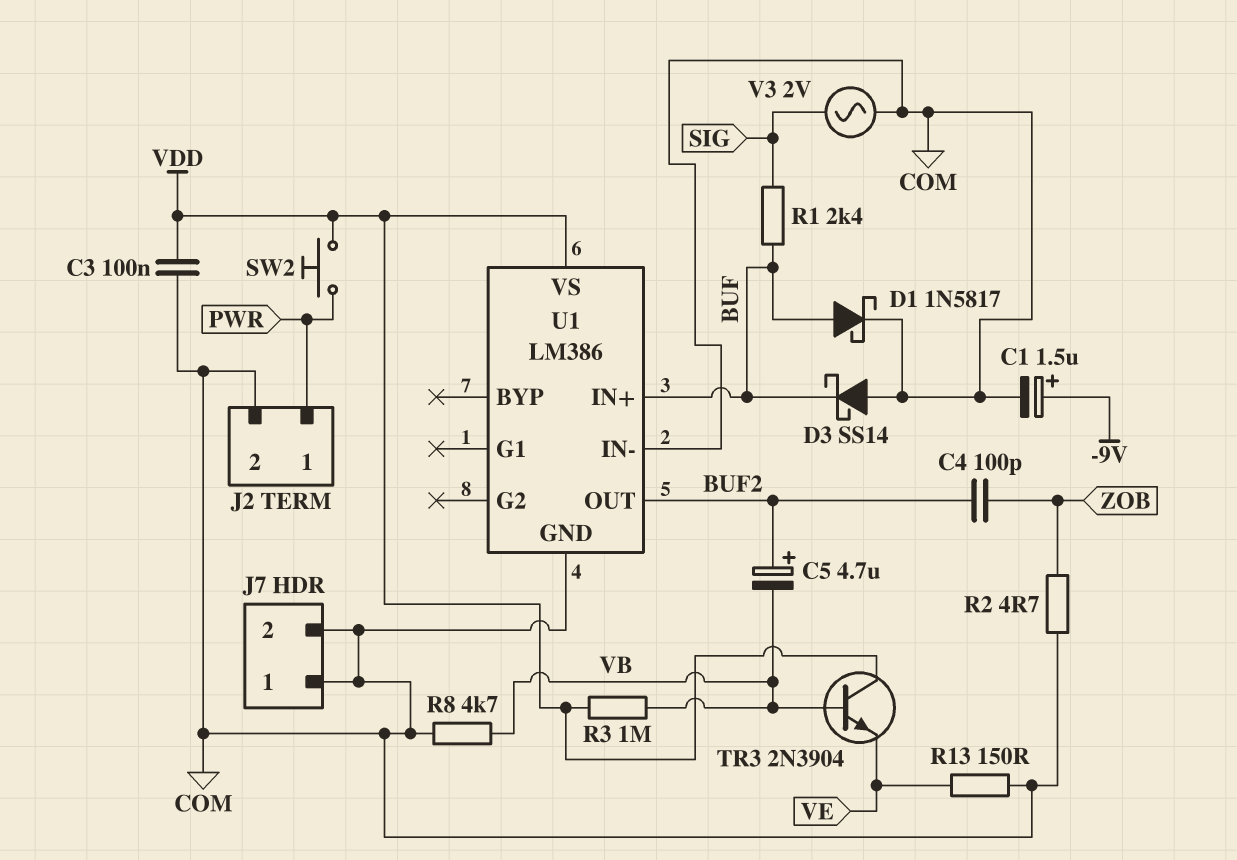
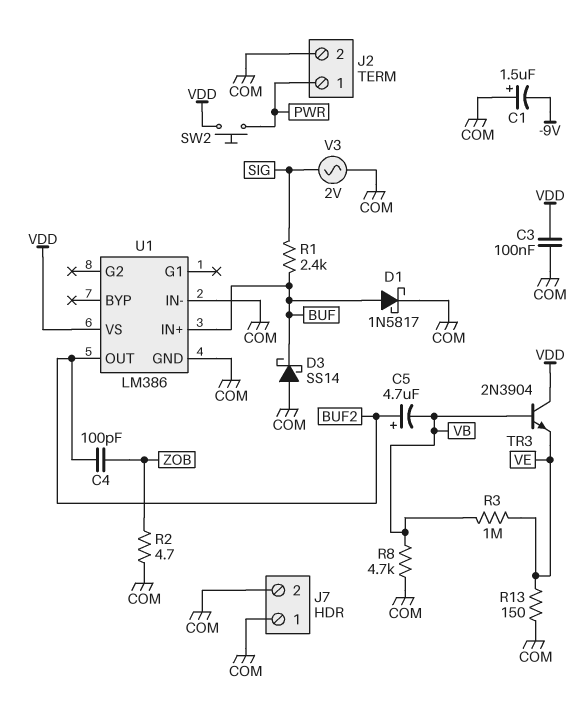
C1: 1.5uF (plus -9V, minus COM) -> 1.5uF (plus COM, minus -9V)
R3: 1M (VB, VDD) -> 1M (VB, VE)

